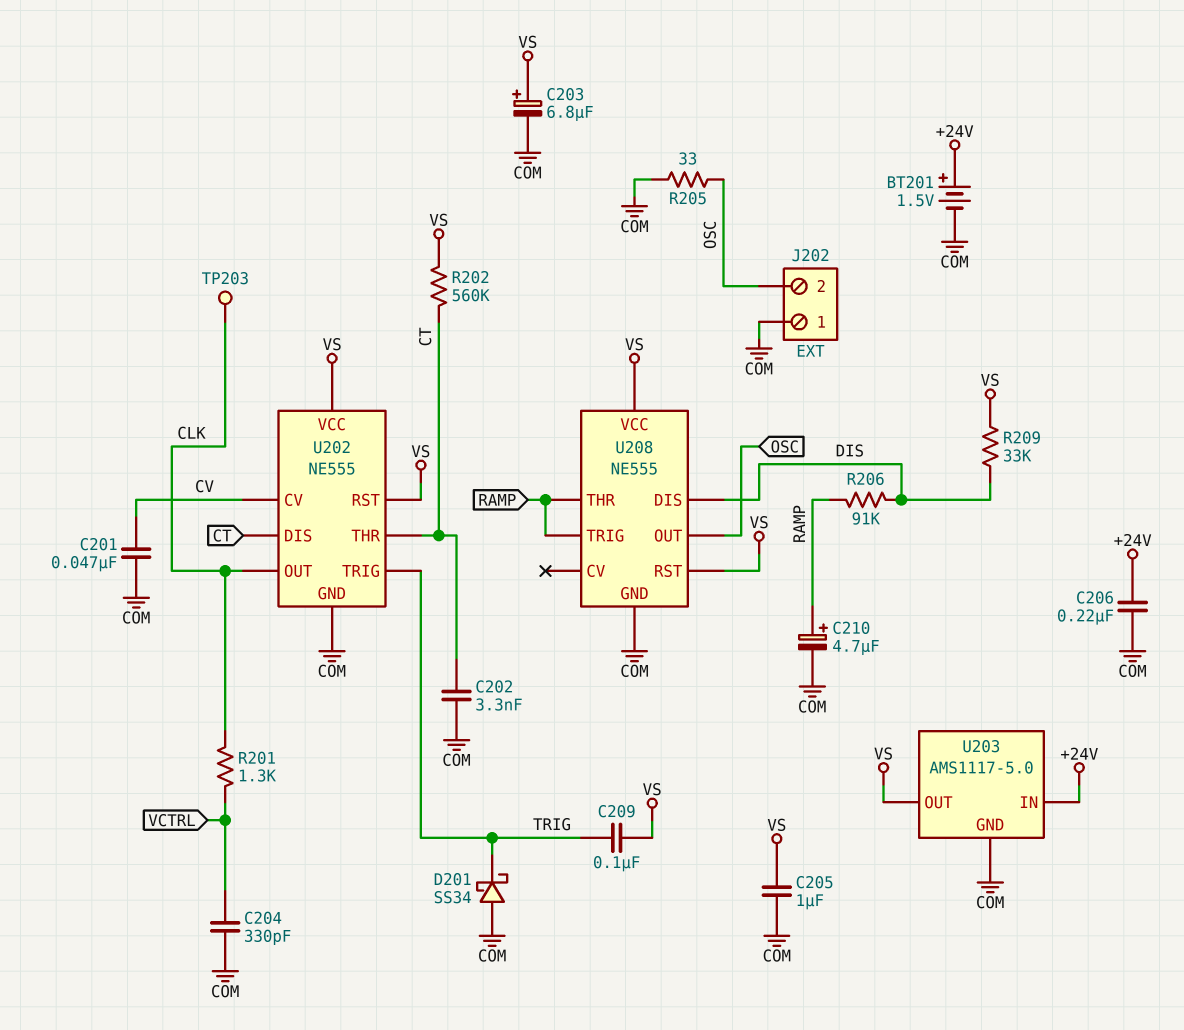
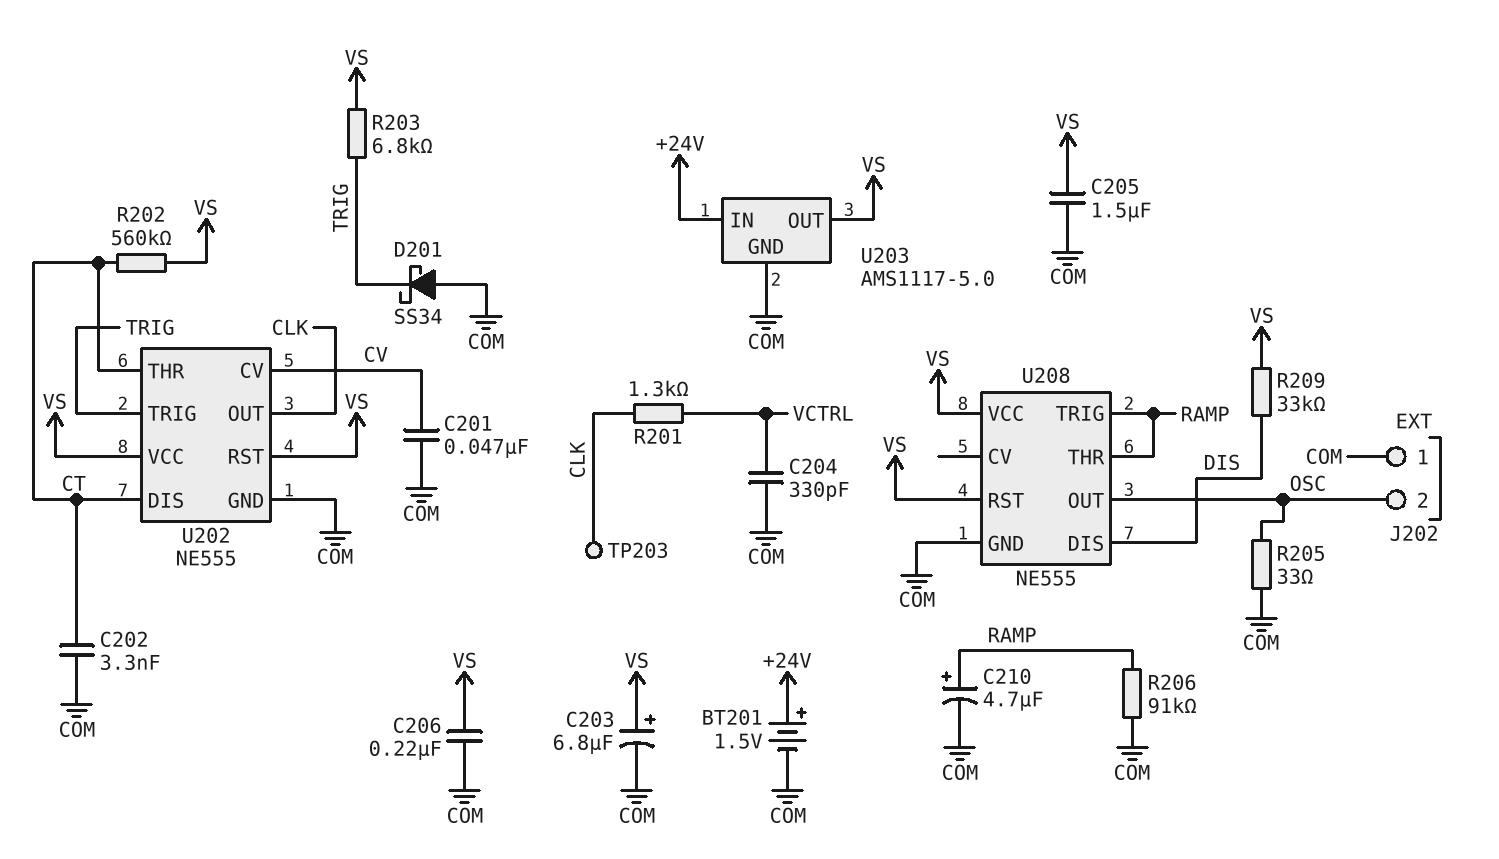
C205: 1uF (COM, VS) -> 1.5uF (COM, VS)
C206: 220nF (+24V, COM) -> 220nF (COM, VS)
C209: 100nF (TRIG, VS) -> none
R203: none -> 6.8k (TRIG, VS)
R206: 91k (DIS, RAMP) -> 91k (COM, RAMP)

